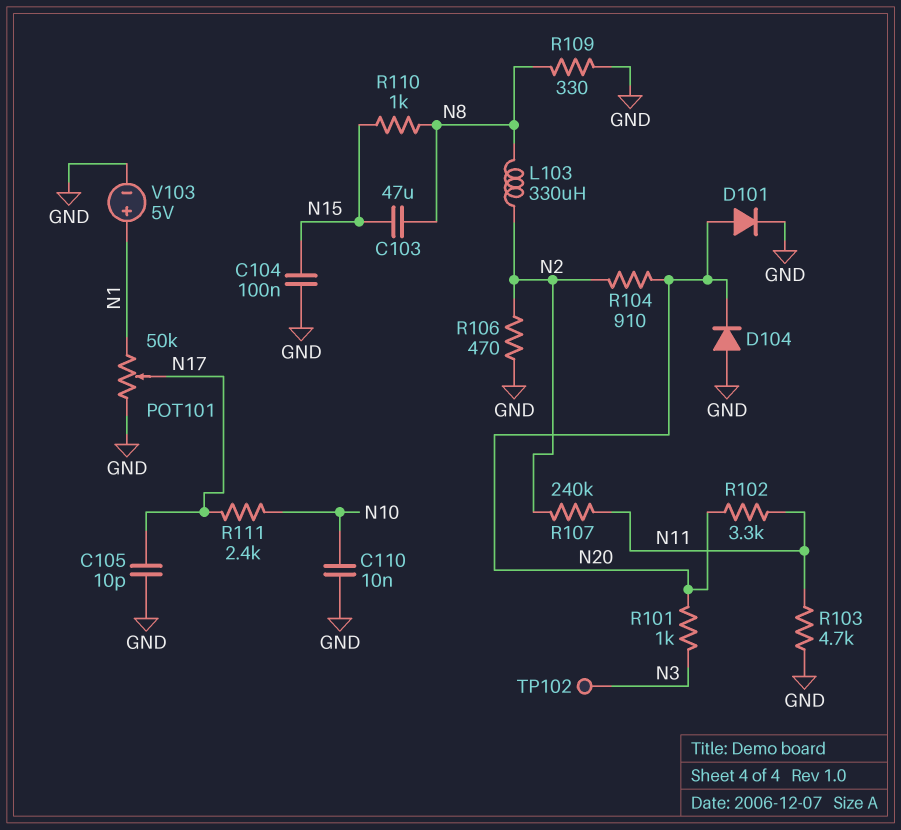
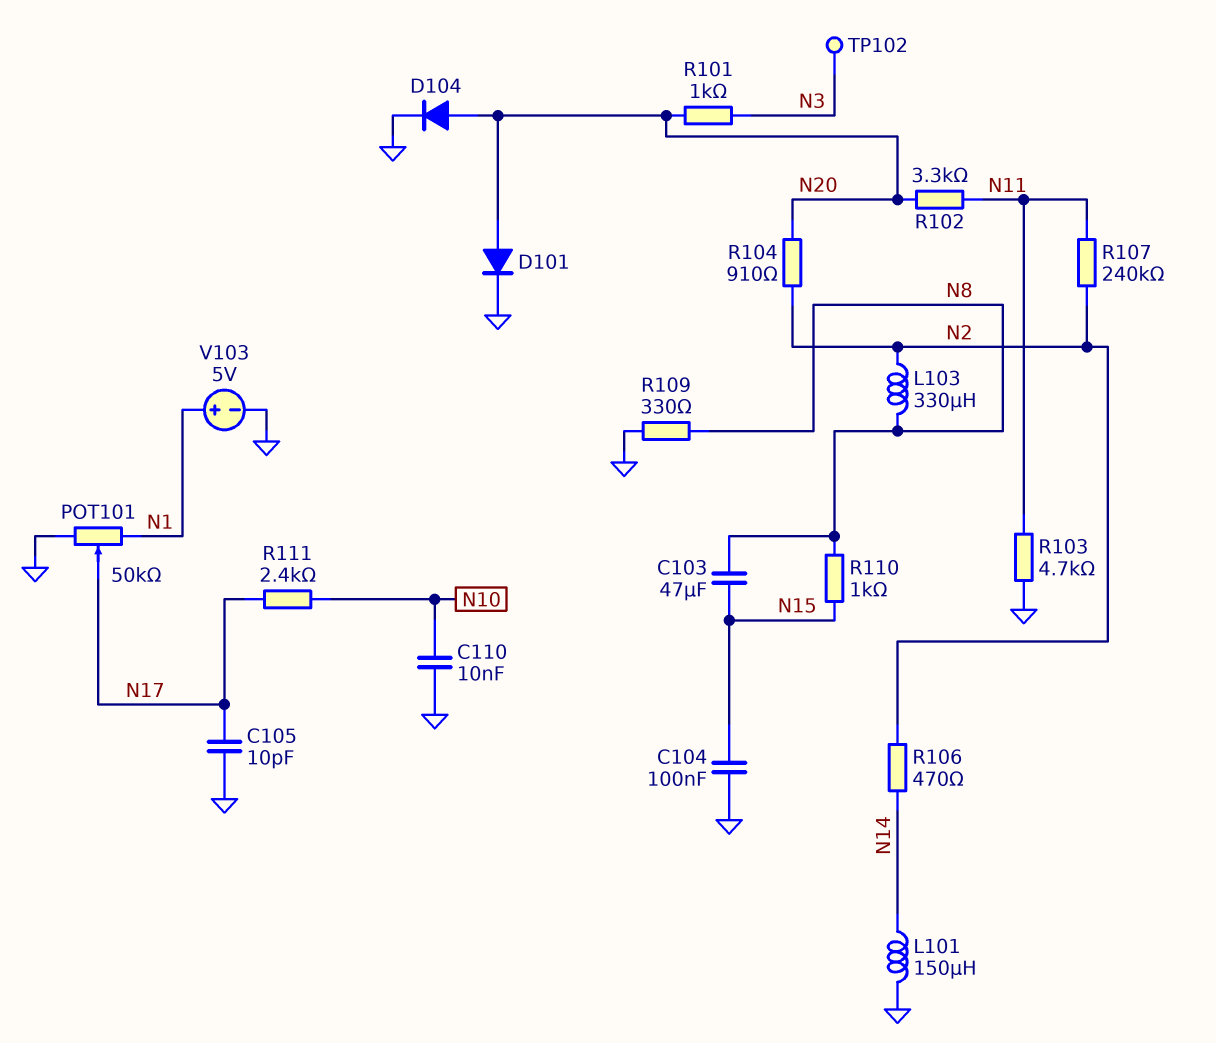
D104: diode (A GND, K N20) -> diode (A N20, K GND)
L101: none -> 150uH (GND, N14)
R106: 470 (GND, N2) -> 470 (N2, N14)

